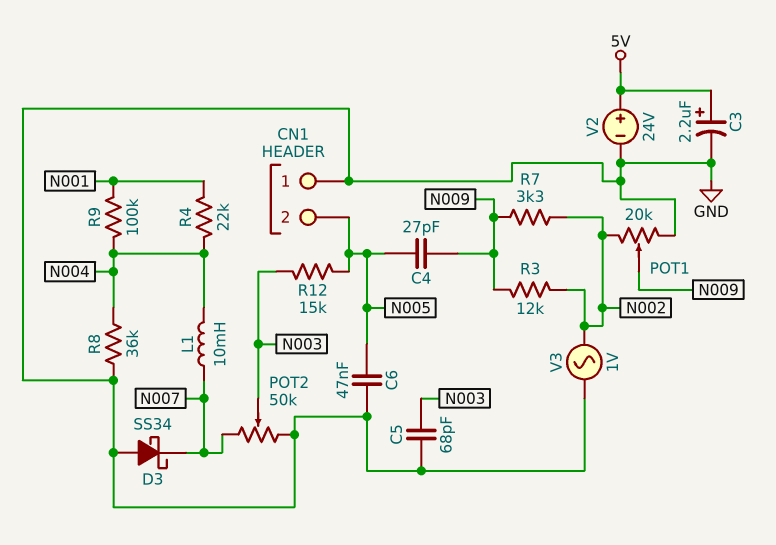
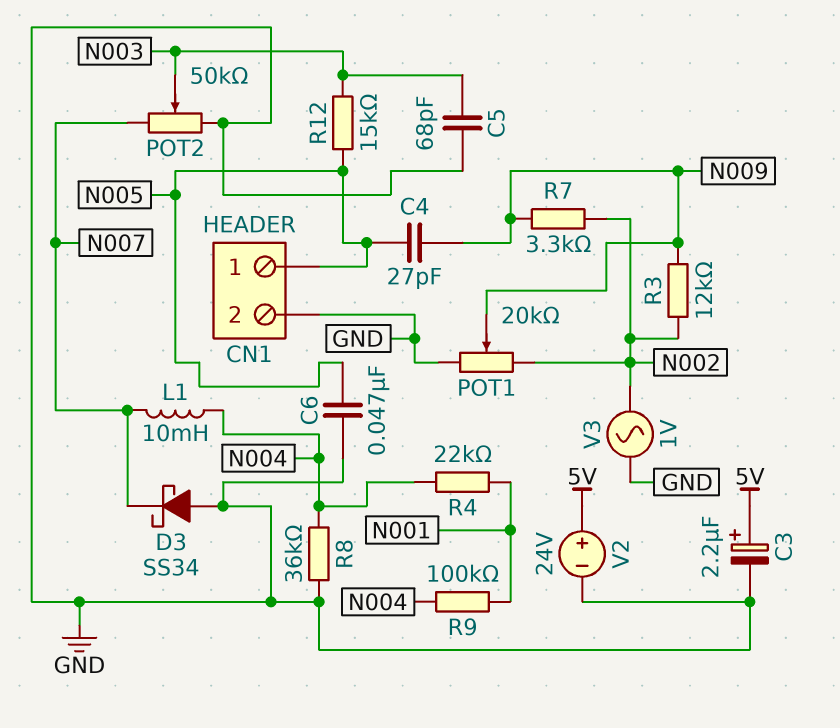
CN1 pin 1: GND -> N005
CN1 pin 2: N005 -> GND

